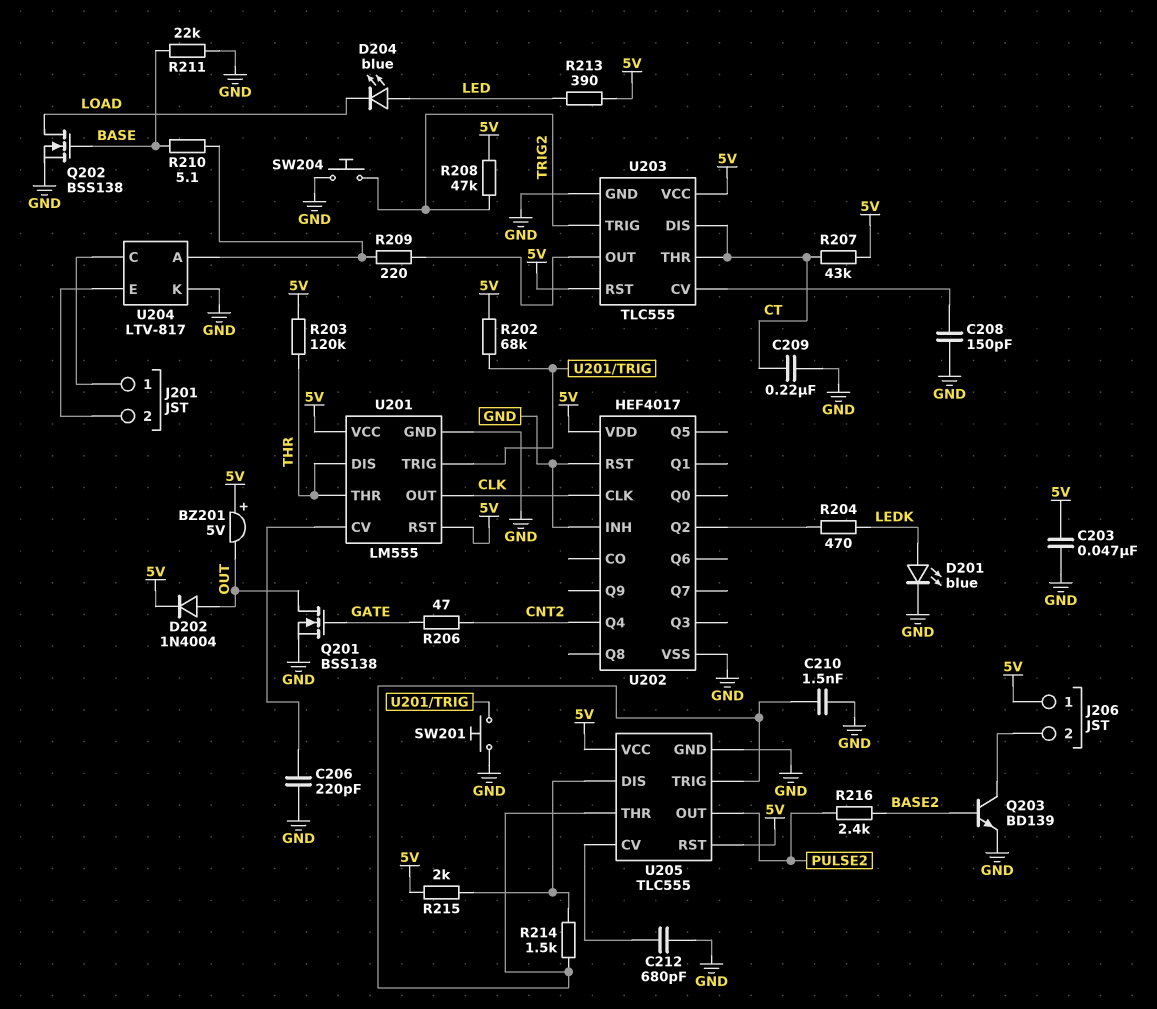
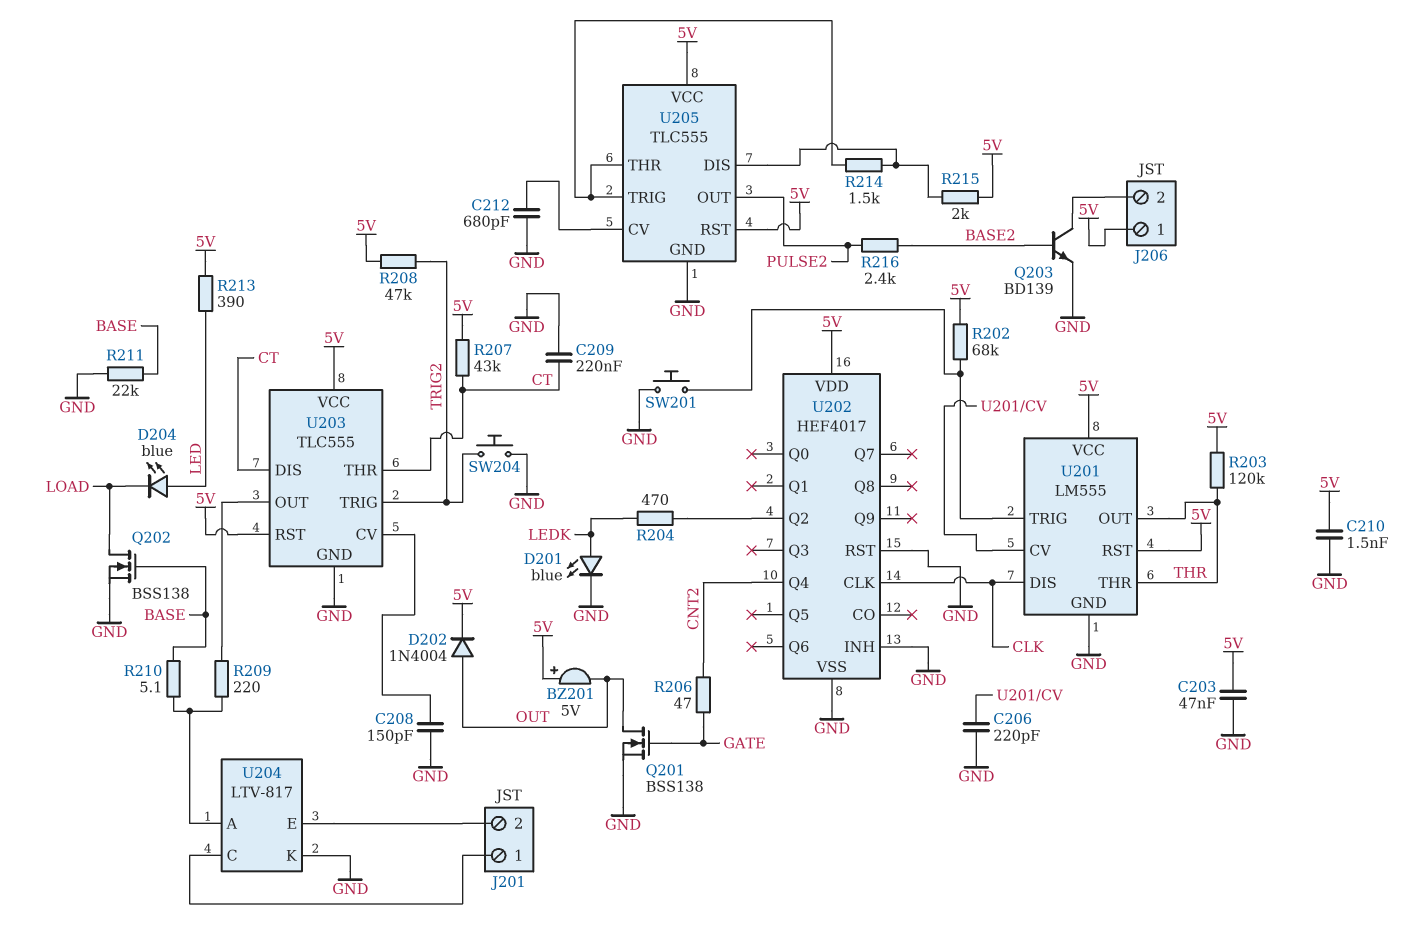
C210: 1.5nF (GND, U205/THR) -> 1.5nF (5V, GND)
U201 pin DIS: THR -> CLK
U201 pin OUT: CLK -> THR

